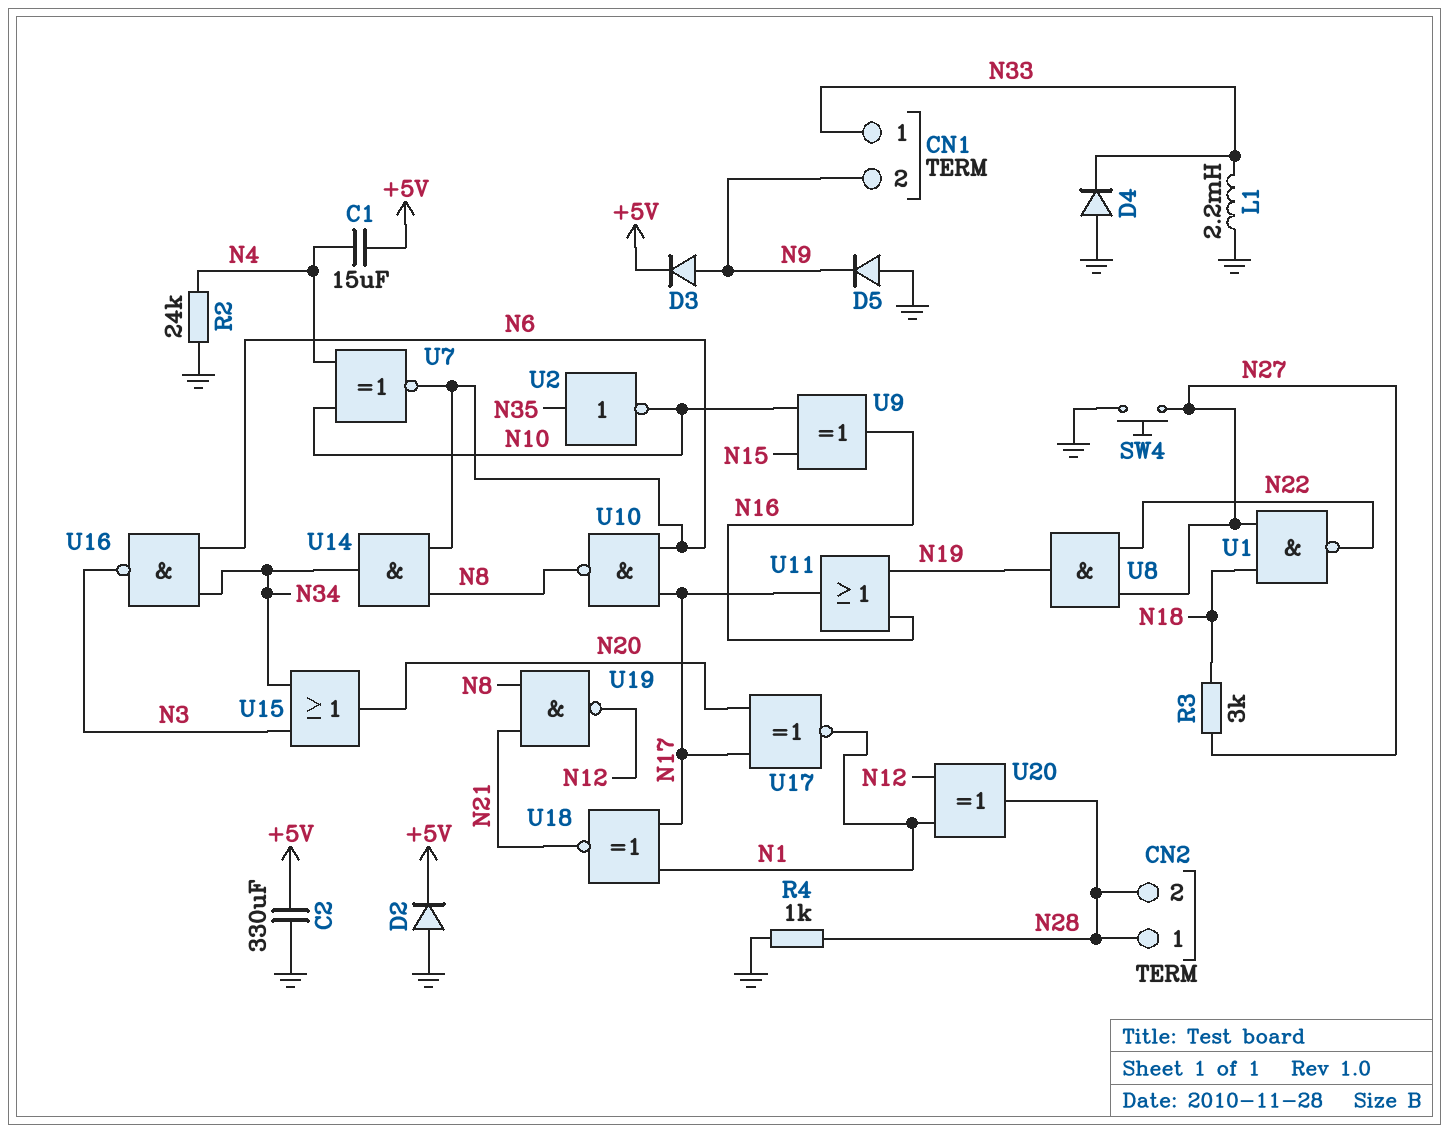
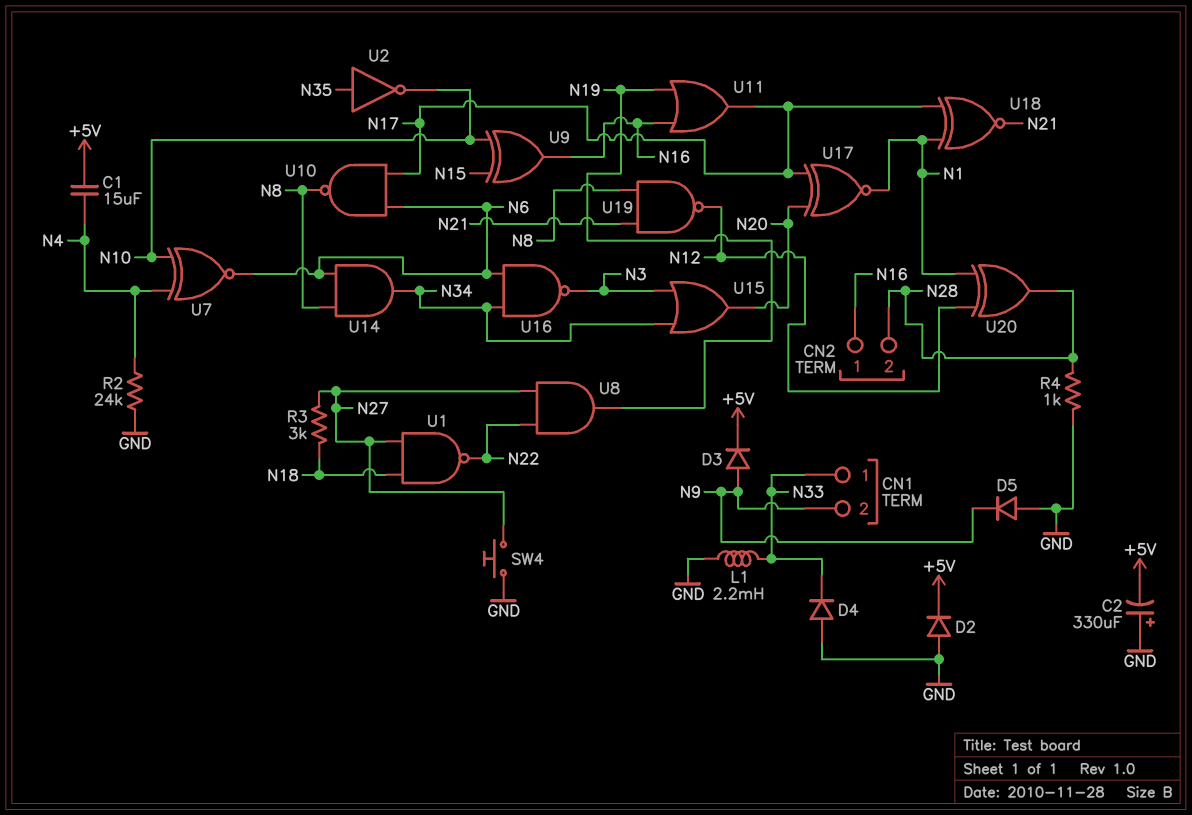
C2: 330uF (+5V, GND) -> 330uF (plus GND, minus +5V)
CN2 pin 1: N28 -> N16

